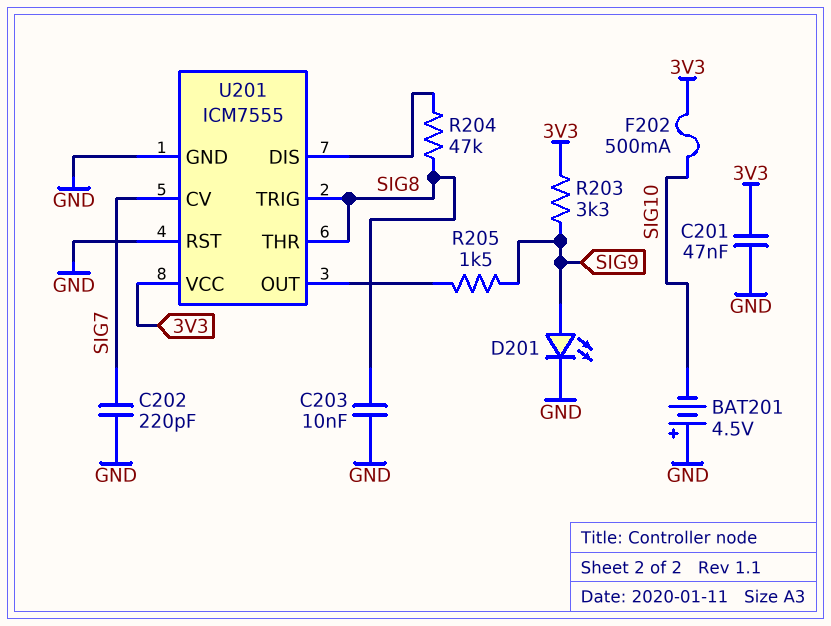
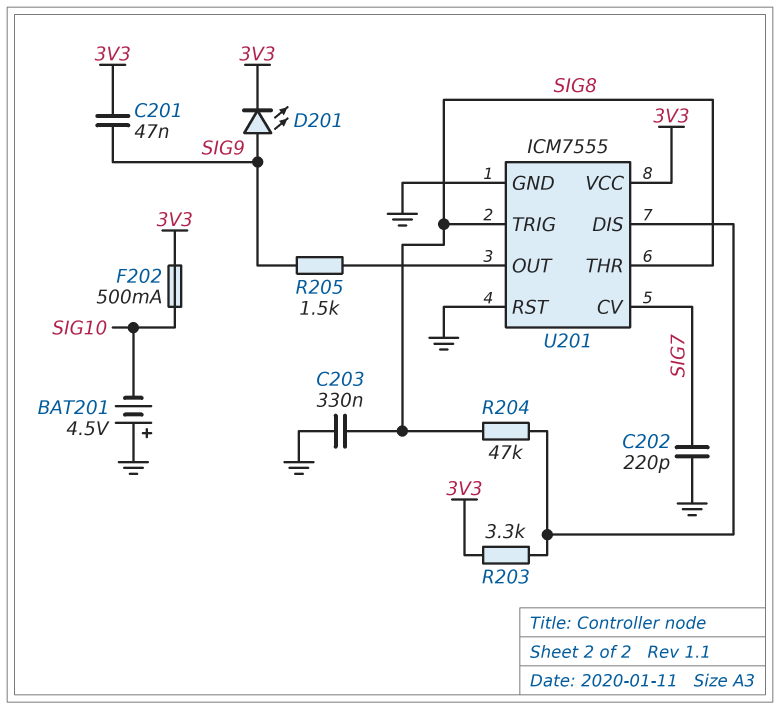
C201: 47nF (3V3, GND) -> 47nF (3V3, SIG9)
C203: 10nF (GND, SIG8) -> 330nF (GND, SIG8)
D201: LED (A SIG9, K GND) -> LED (A SIG9, K 3V3)
R203: 3.3k (3V3, SIG9) -> 3.3k (3V3, U201/DIS)

